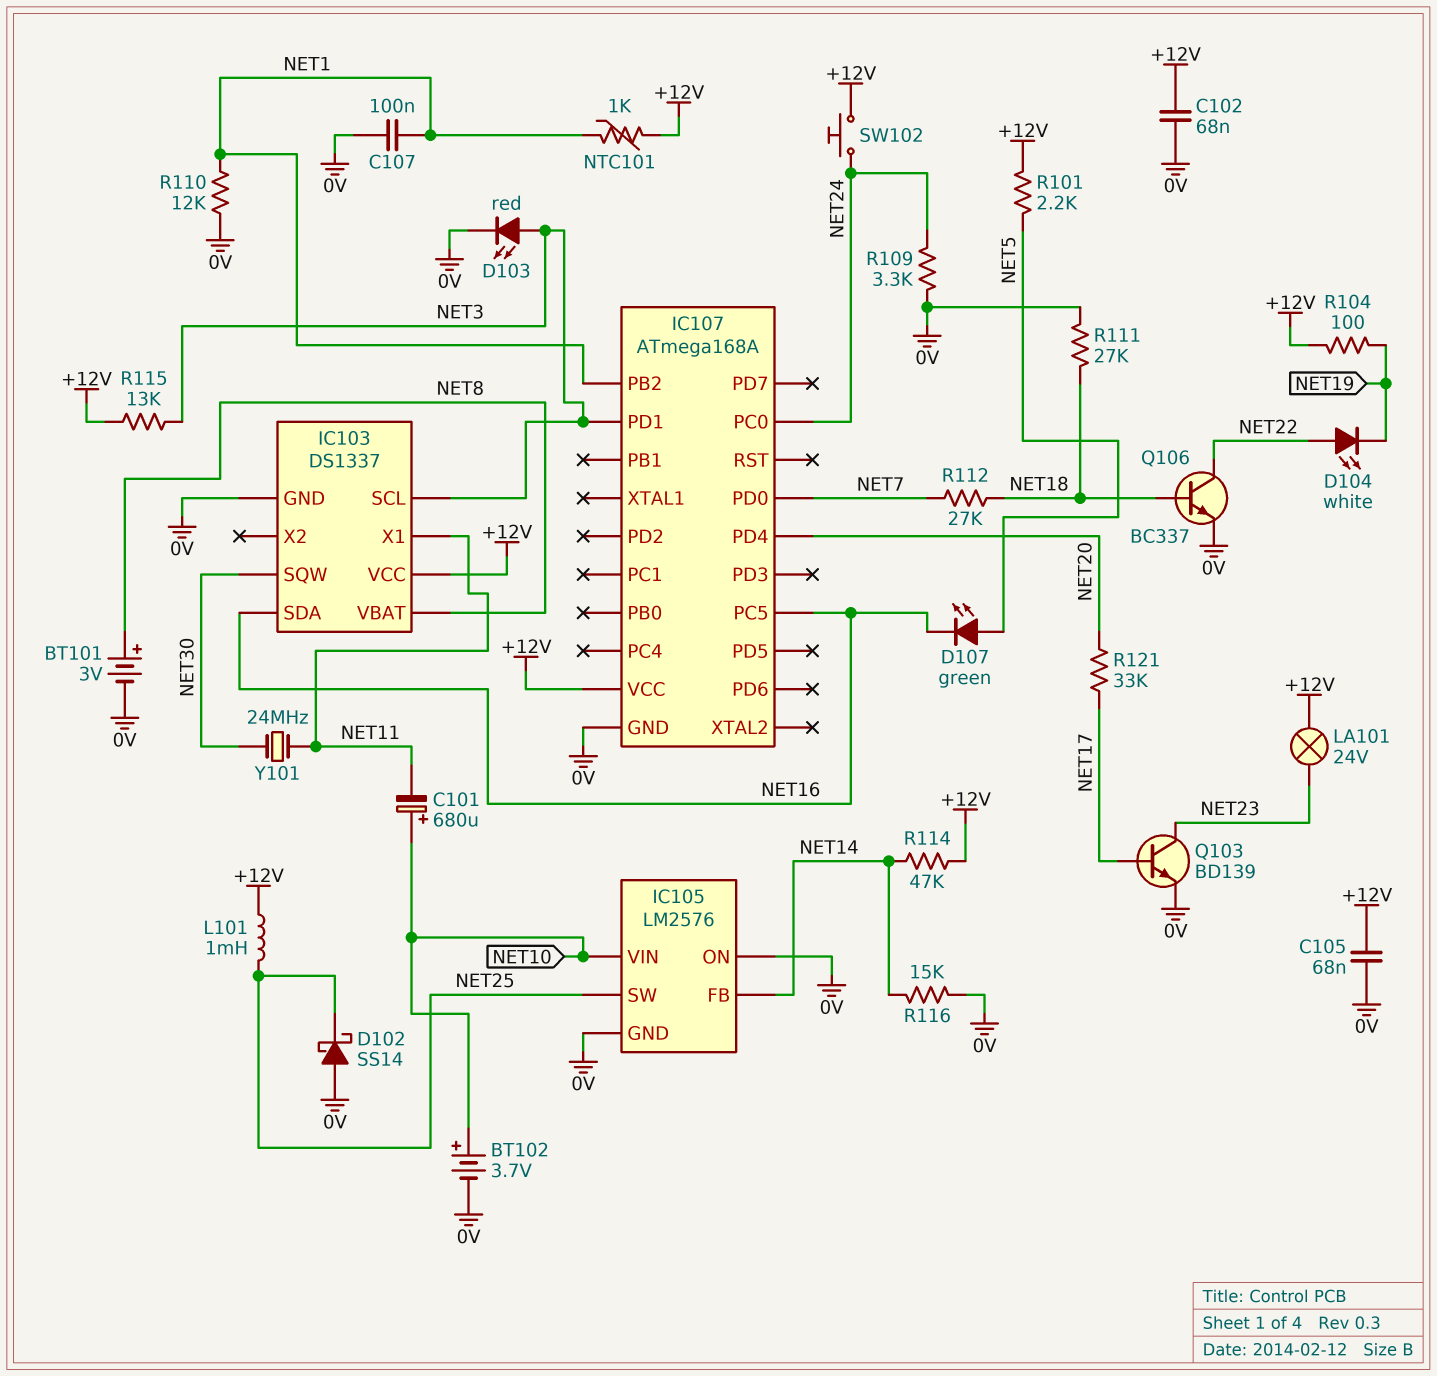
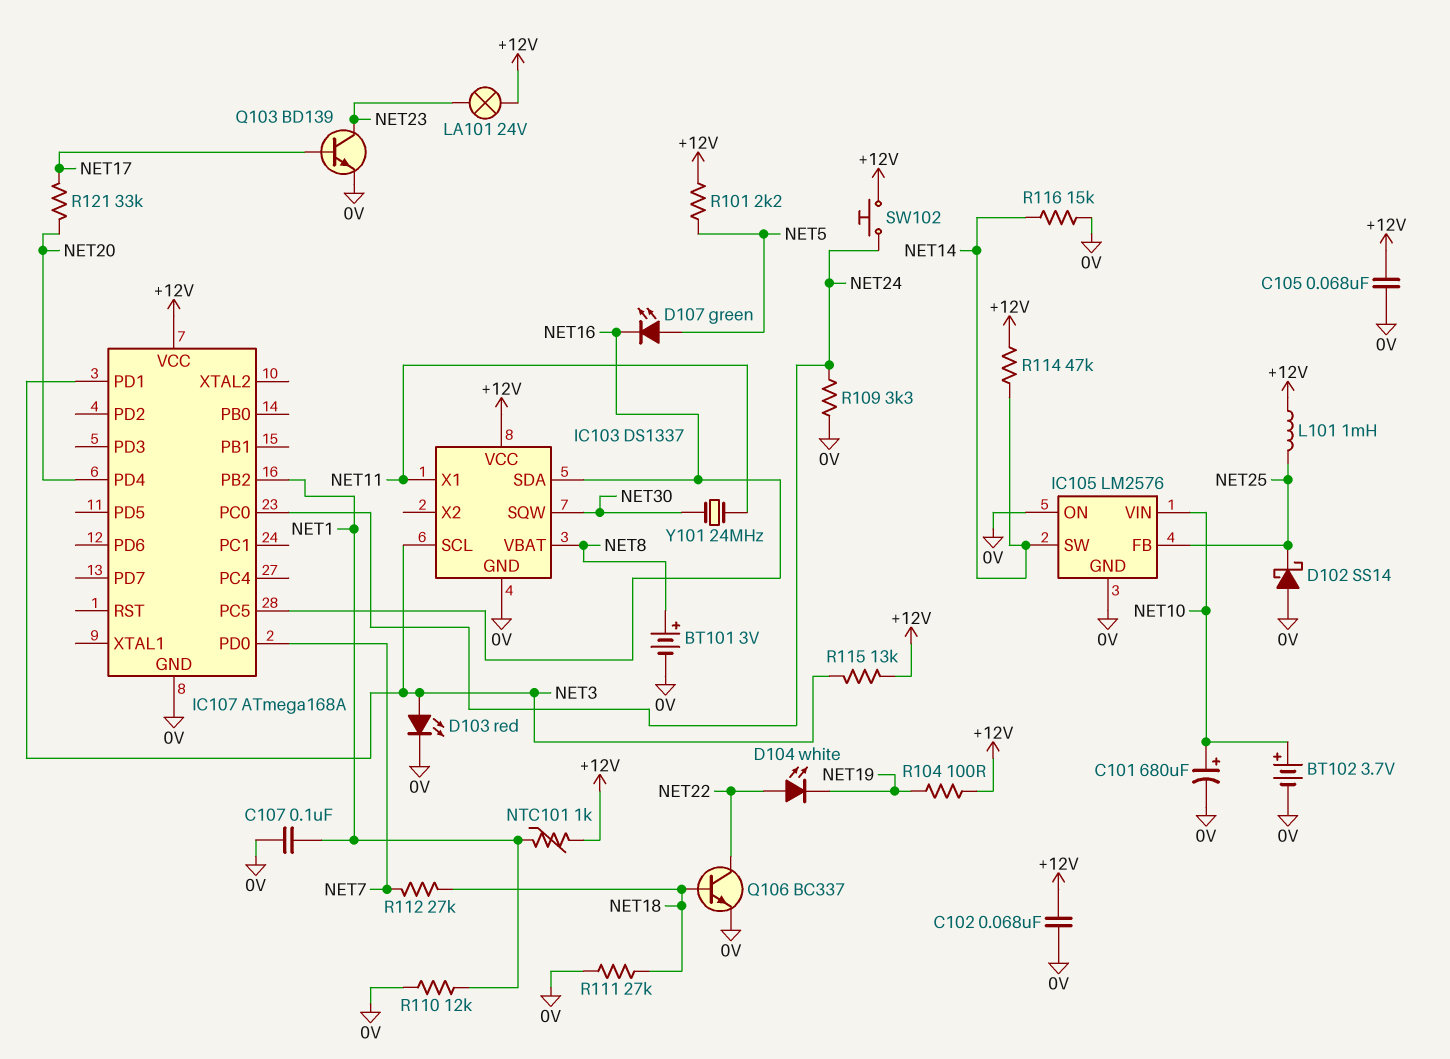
C101: 680uF (plus NET10, minus NET11) -> 680uF (plus NET10, minus 0V)
IC105 pin FB: NET14 -> NET25
IC105 pin SW: NET25 -> NET14

